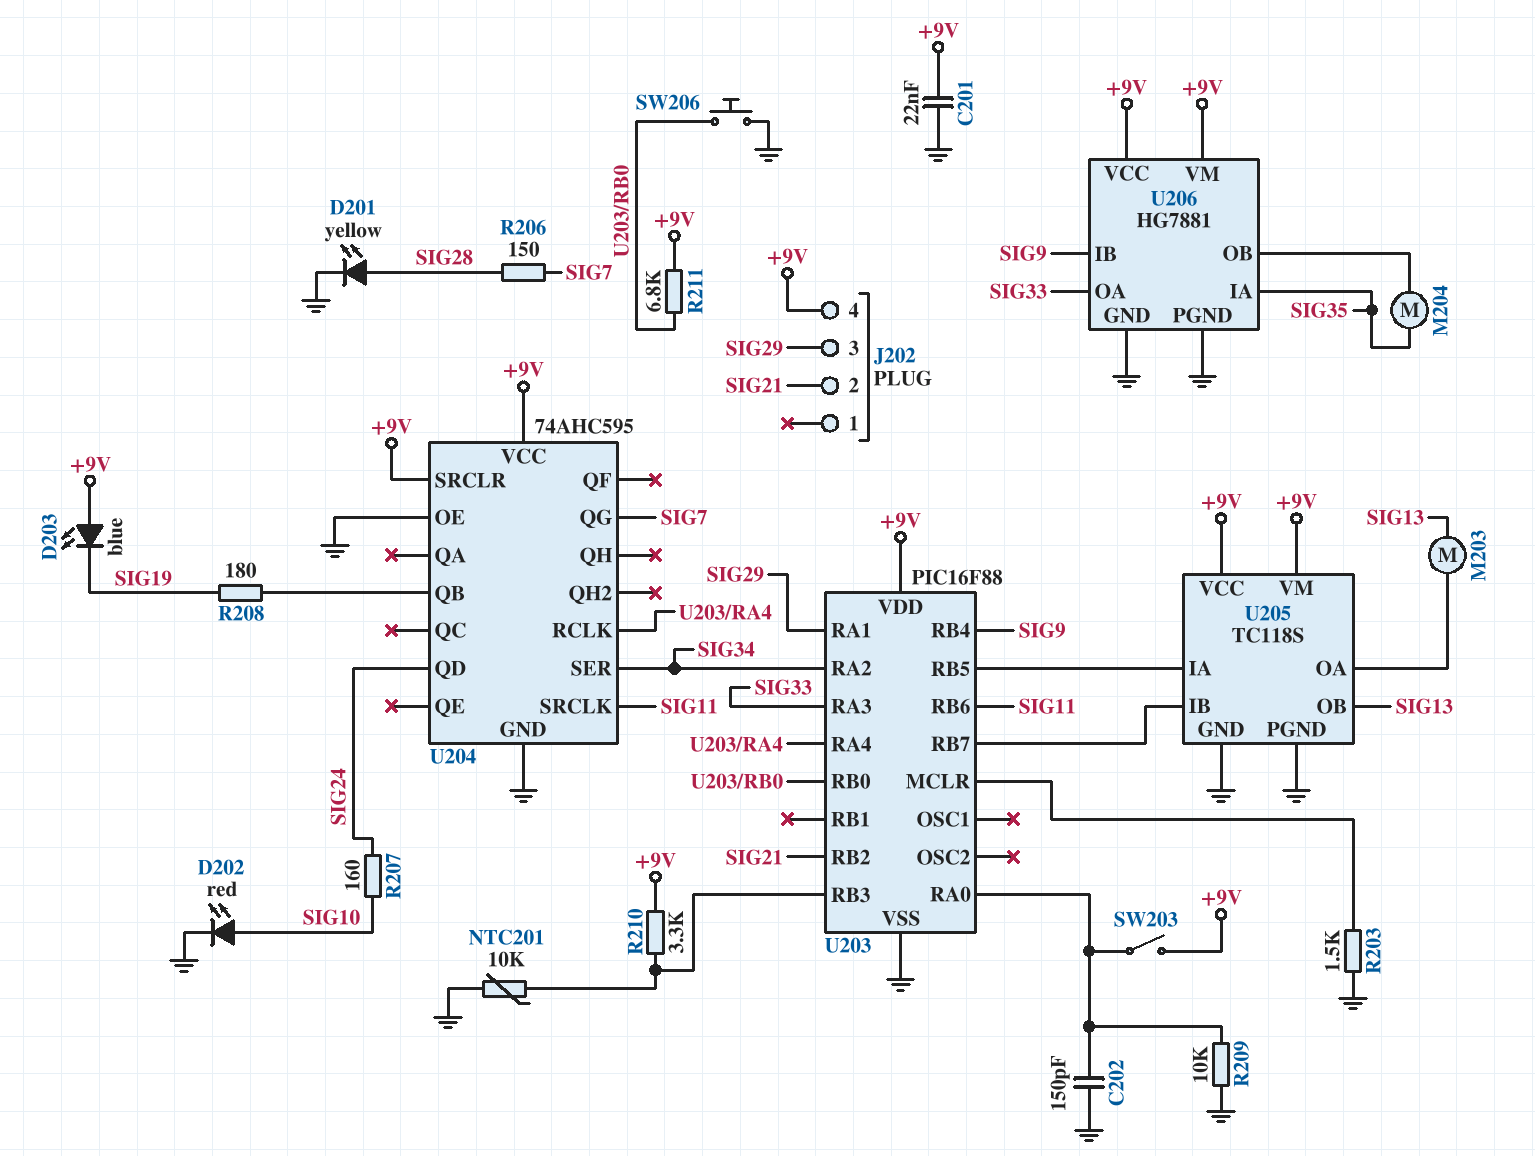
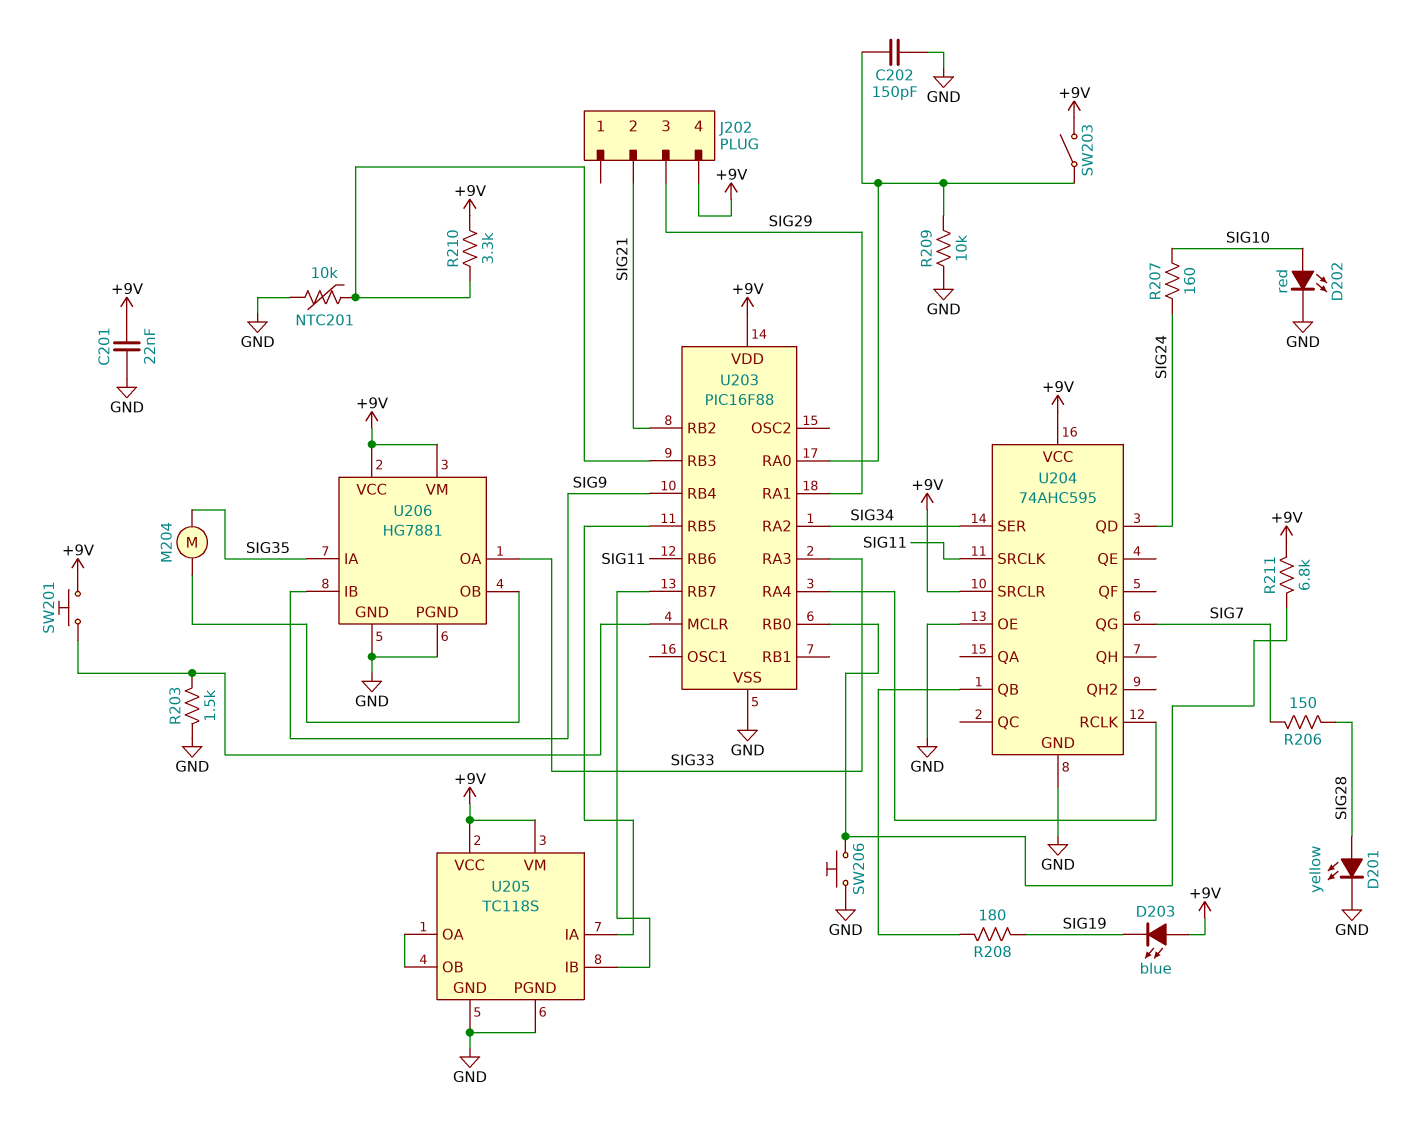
M203: motor (SIG13, U205/OA) -> none
SW201: none -> button (+9V, U203/MCLR)
U205 pin OB: SIG13 -> U205/OA

